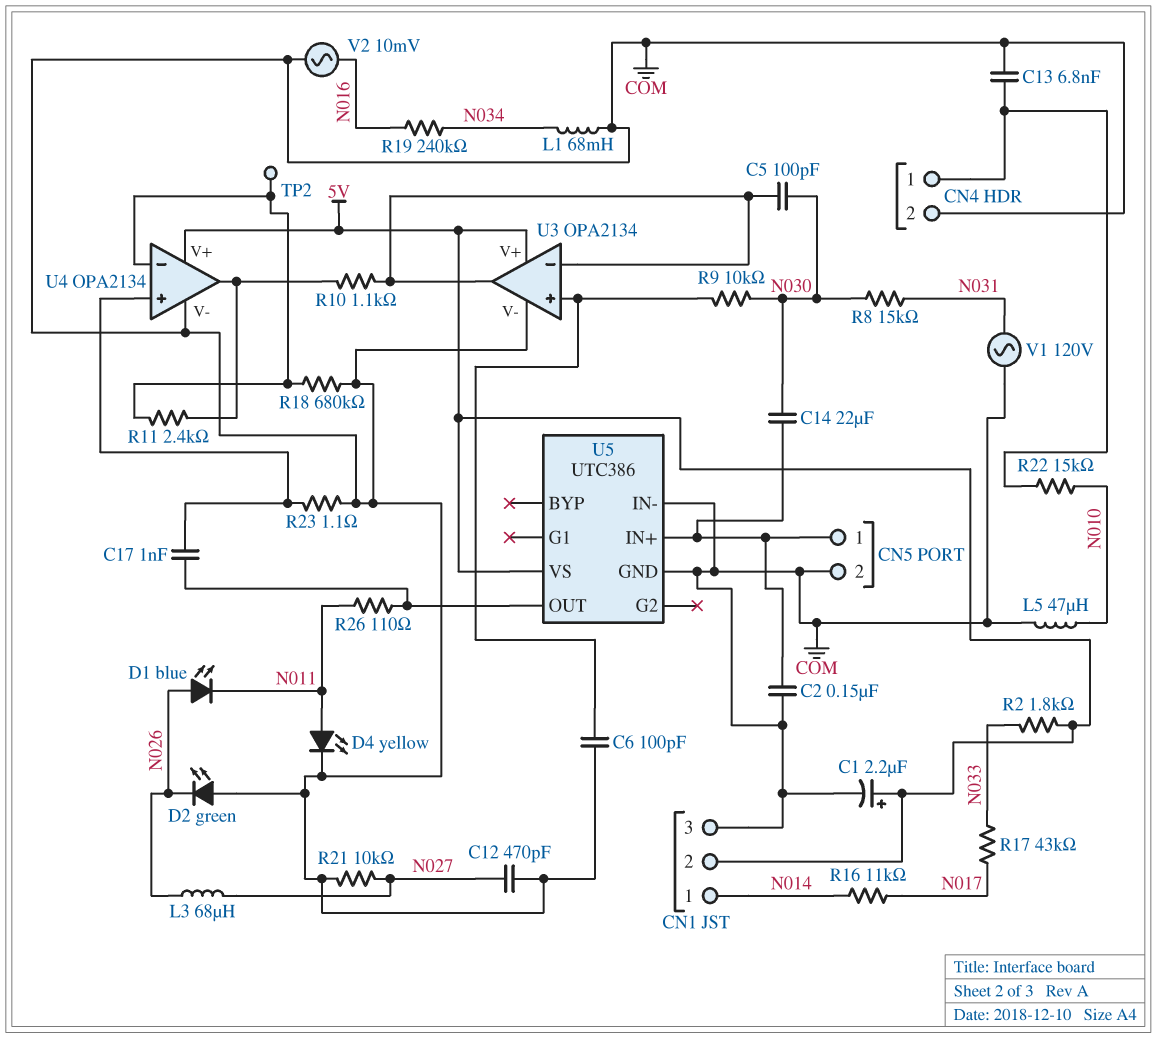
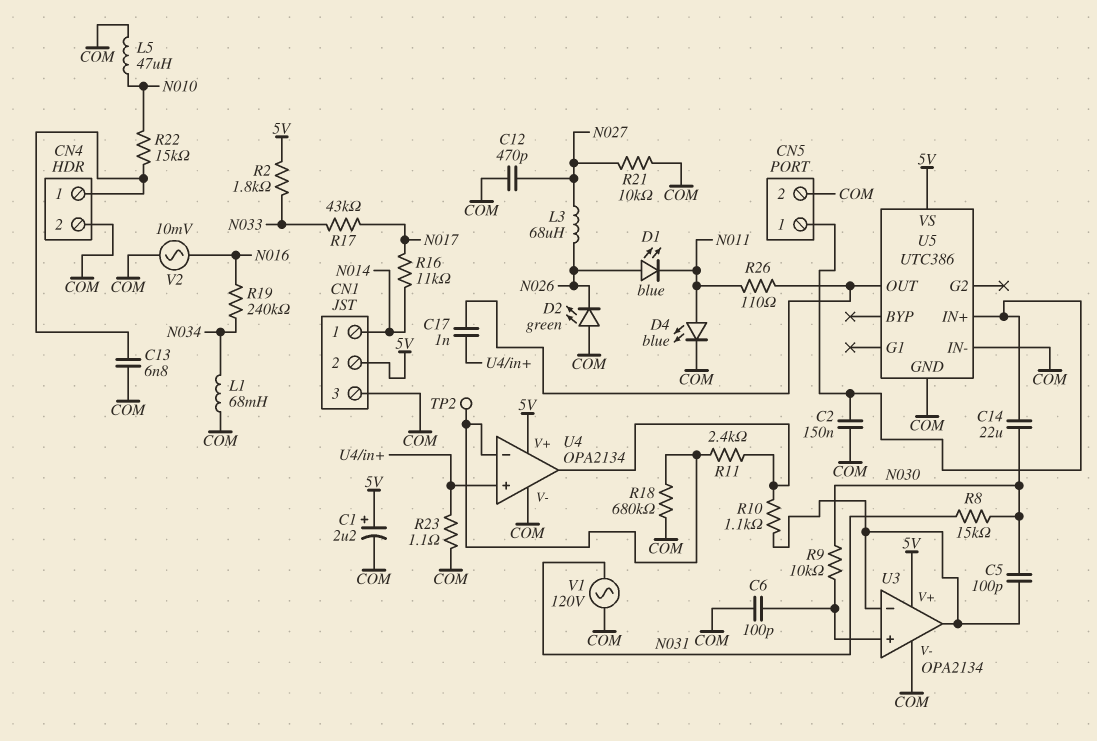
D4: LED yellow (A N011, K COM) -> LED blue (A N011, K COM)

